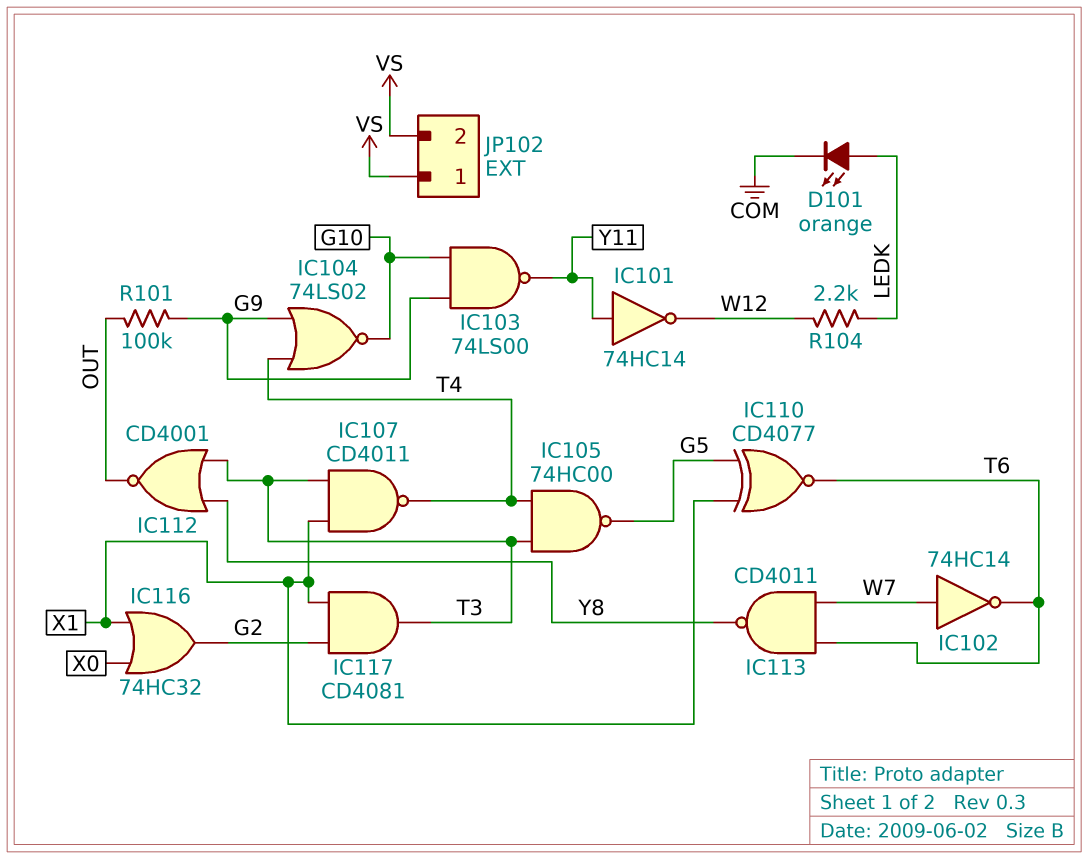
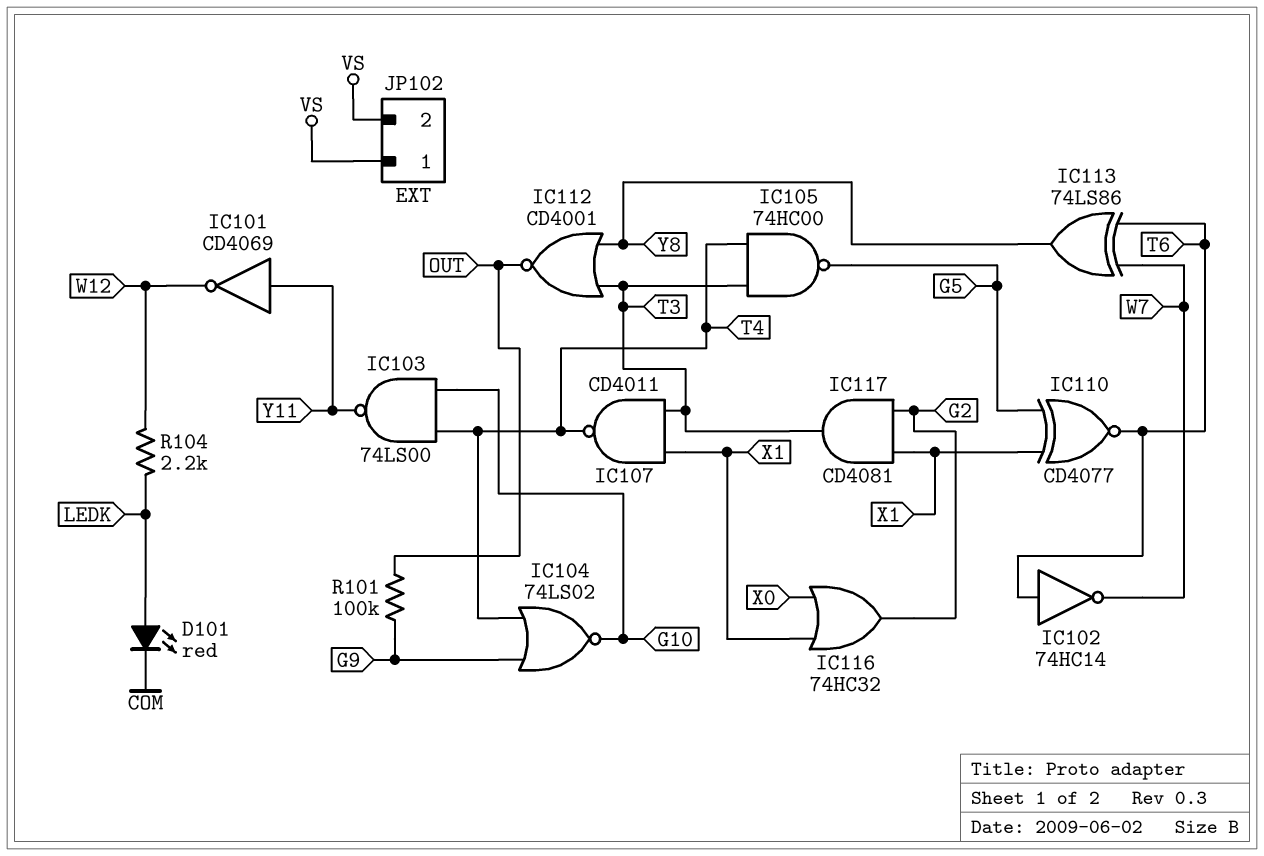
D101: LED orange (A LEDK, K COM) -> LED red (A LEDK, K COM)
IC101: NOT 74HC14 (in Y11, out W12) -> NOT CD4069 (in Y11, out W12)
IC102: NOT 74HC14 (in W7, out T6) -> NOT 74HC14 (in T6, out W7)
IC103: NAND 74LS00 (in G9, in G10, out Y11) -> NAND 74LS00 (in G10, in T4, out Y11)
IC113: NAND CD4011 (in T6, in W7, out Y8) -> XOR 74LS86 (in T6, in W7, out Y8)

